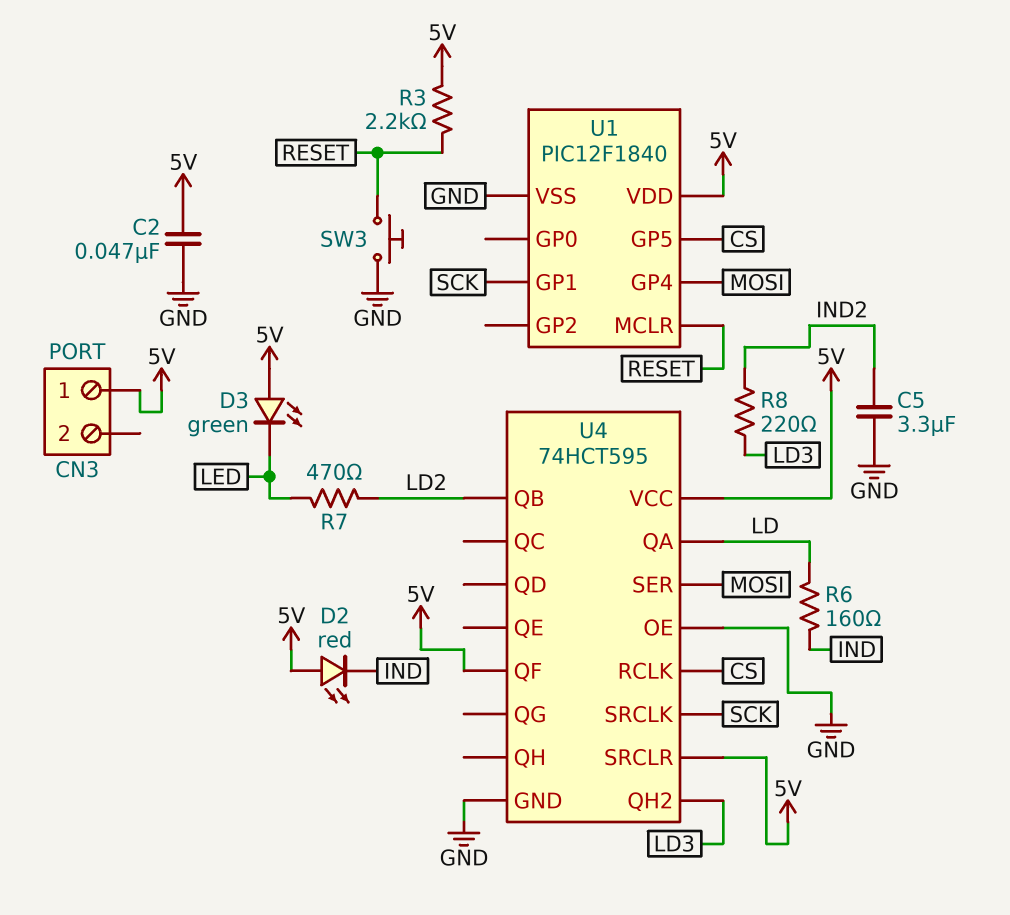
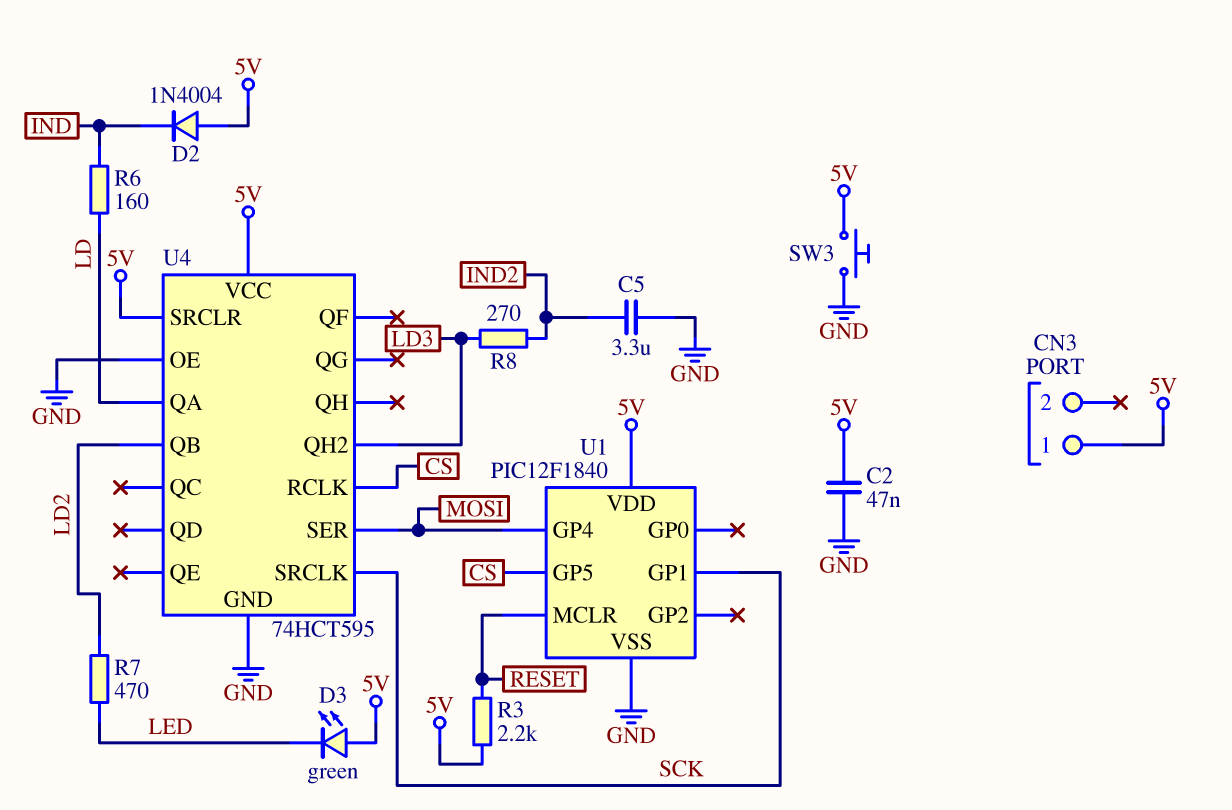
D2: LED red (A 5V, K IND) -> diode 1N4004 (A 5V, K IND)
R8: 220 (IND2, LD3) -> 270 (IND2, LD3)
SW3: button (GND, RESET) -> button (5V, GND)
U4 pin QF: 5V -> none

